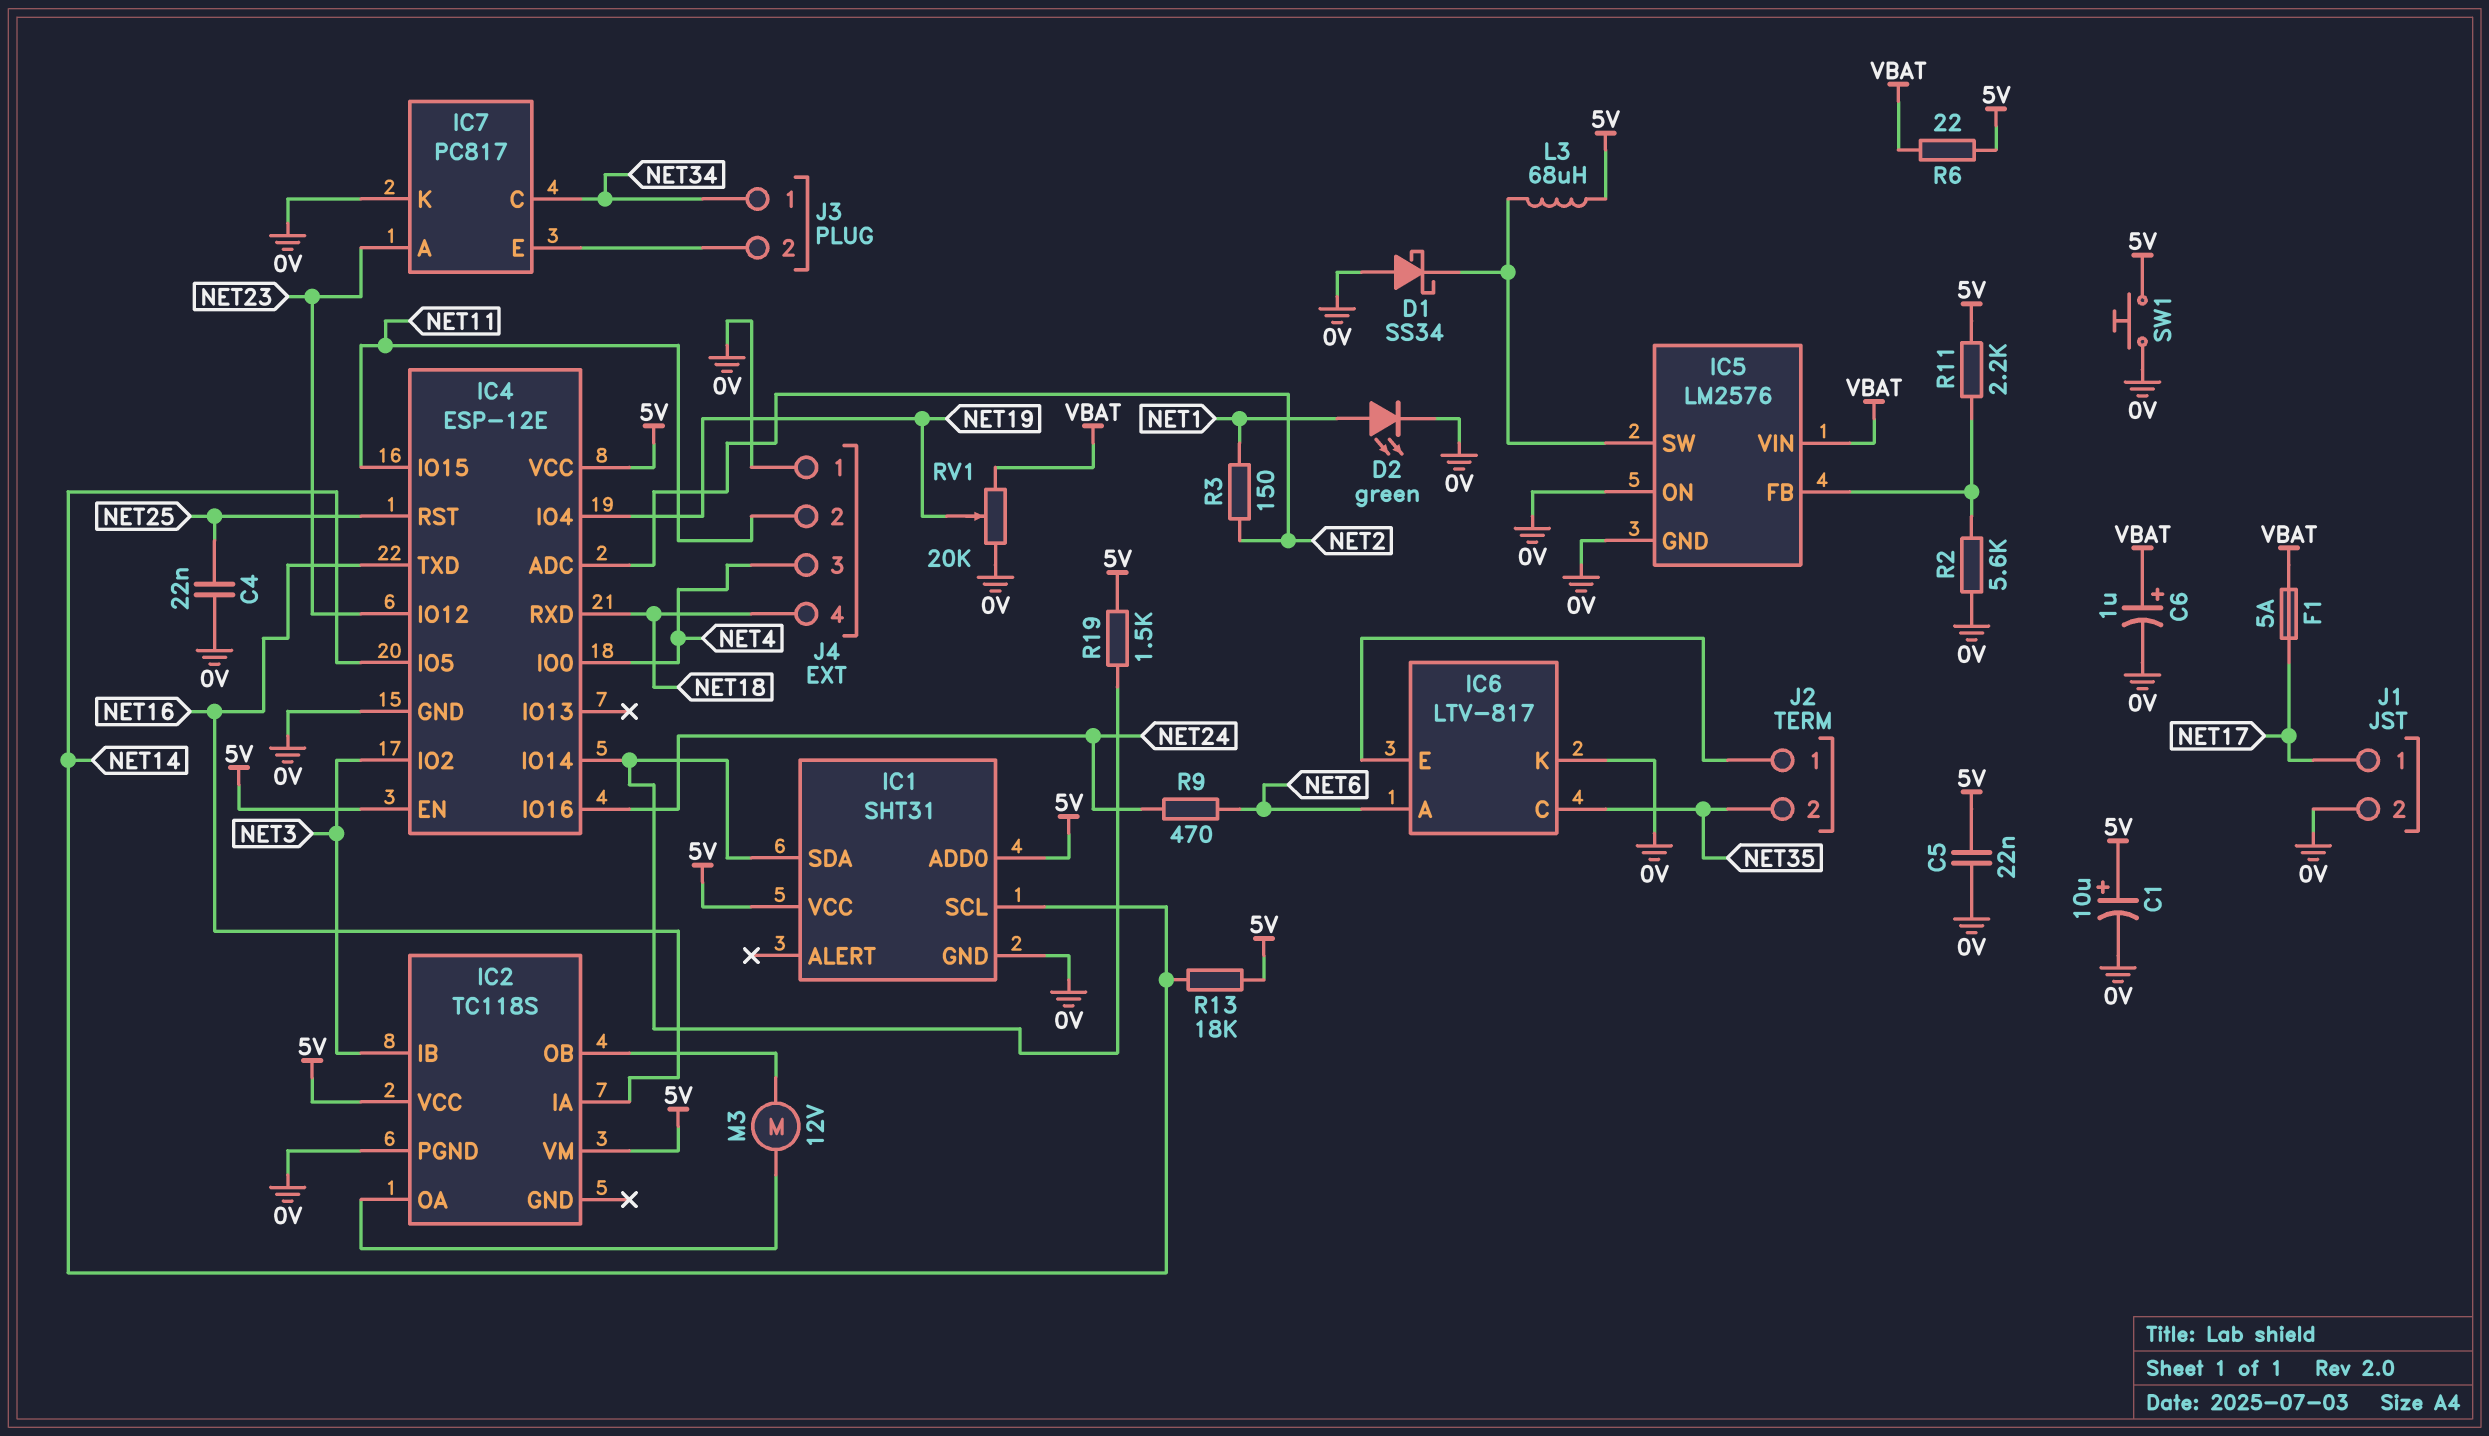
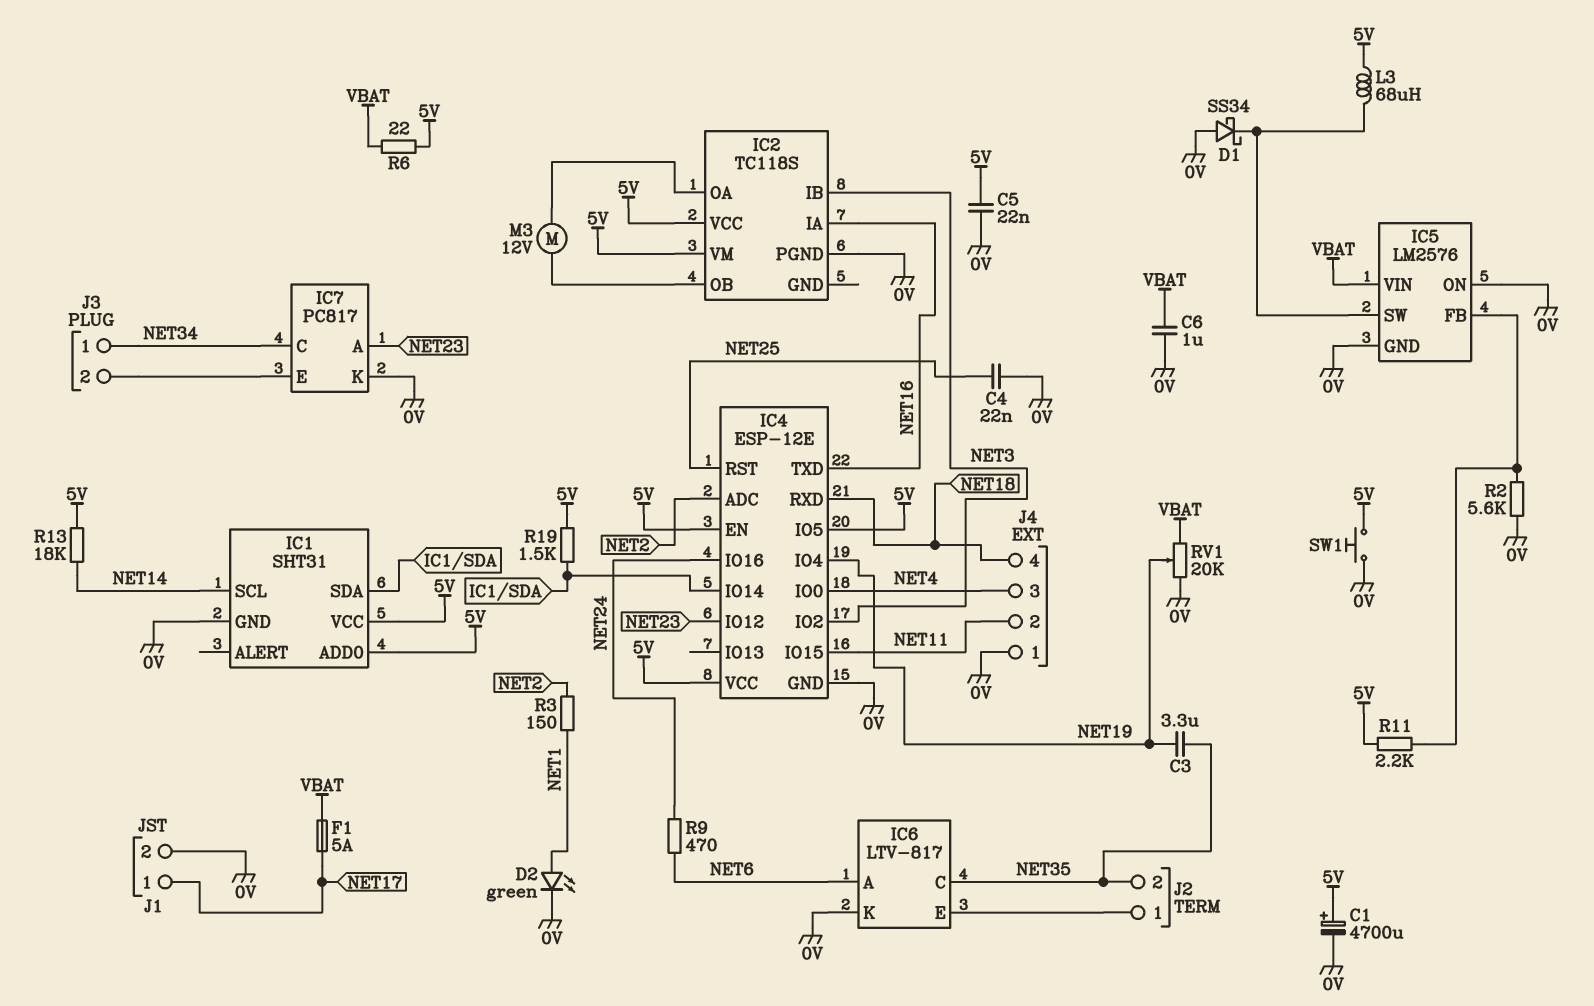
C1: 10uF (plus 5V, minus 0V) -> 4700uF (plus 5V, minus 0V)
C3: none -> 3.3uF (NET19, NET35)
C6: 1uF (plus VBAT, minus 0V) -> 1uF (0V, VBAT)
IC4 pin IO5: NET14 -> 5V

